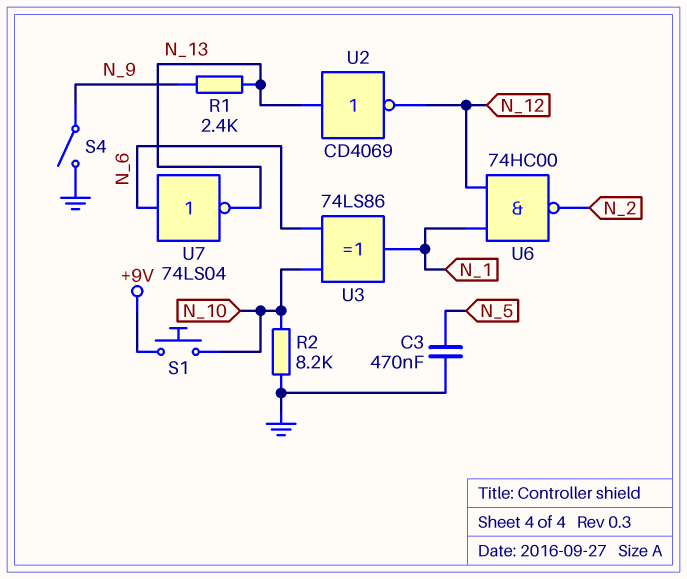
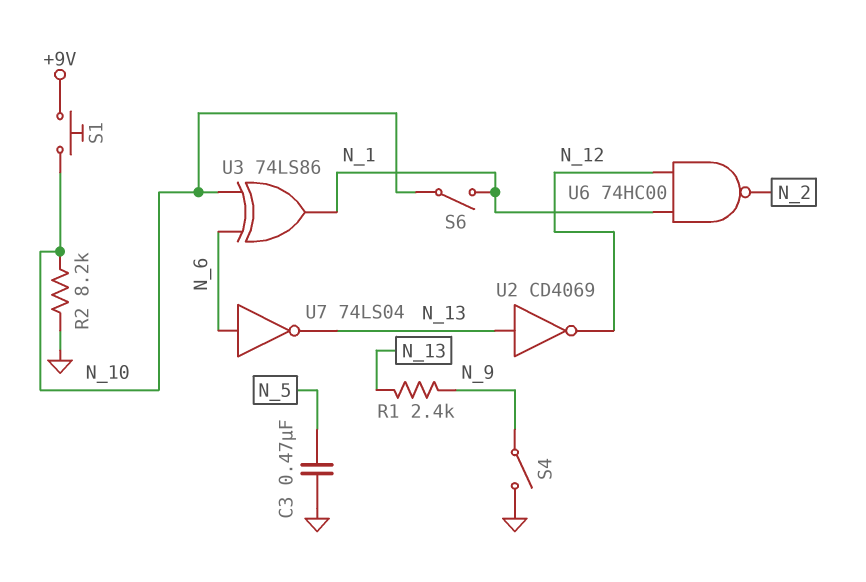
S6: none -> switch (N_1, N_10)

